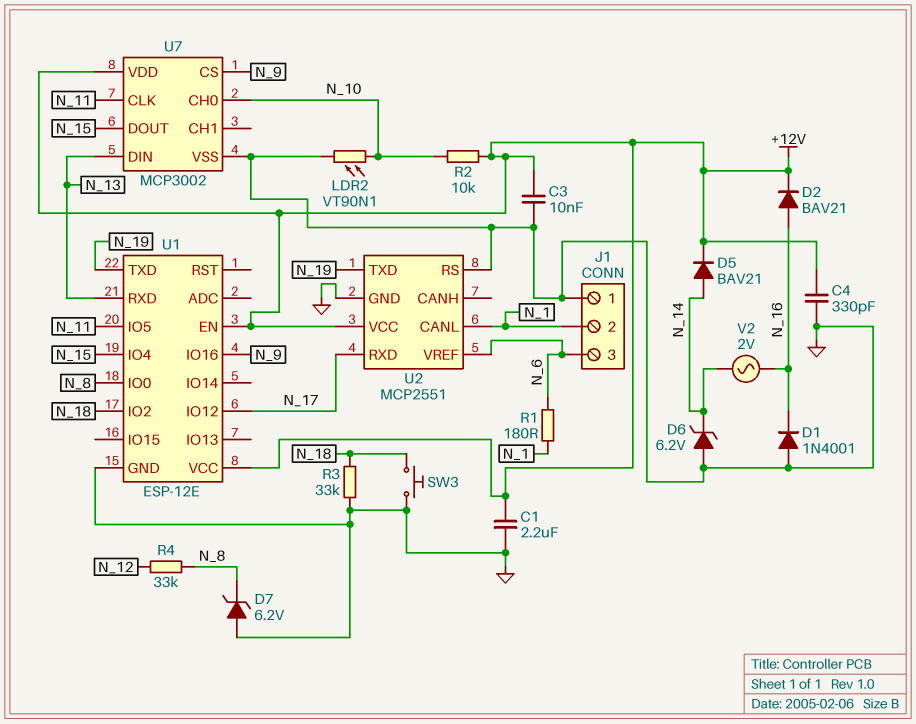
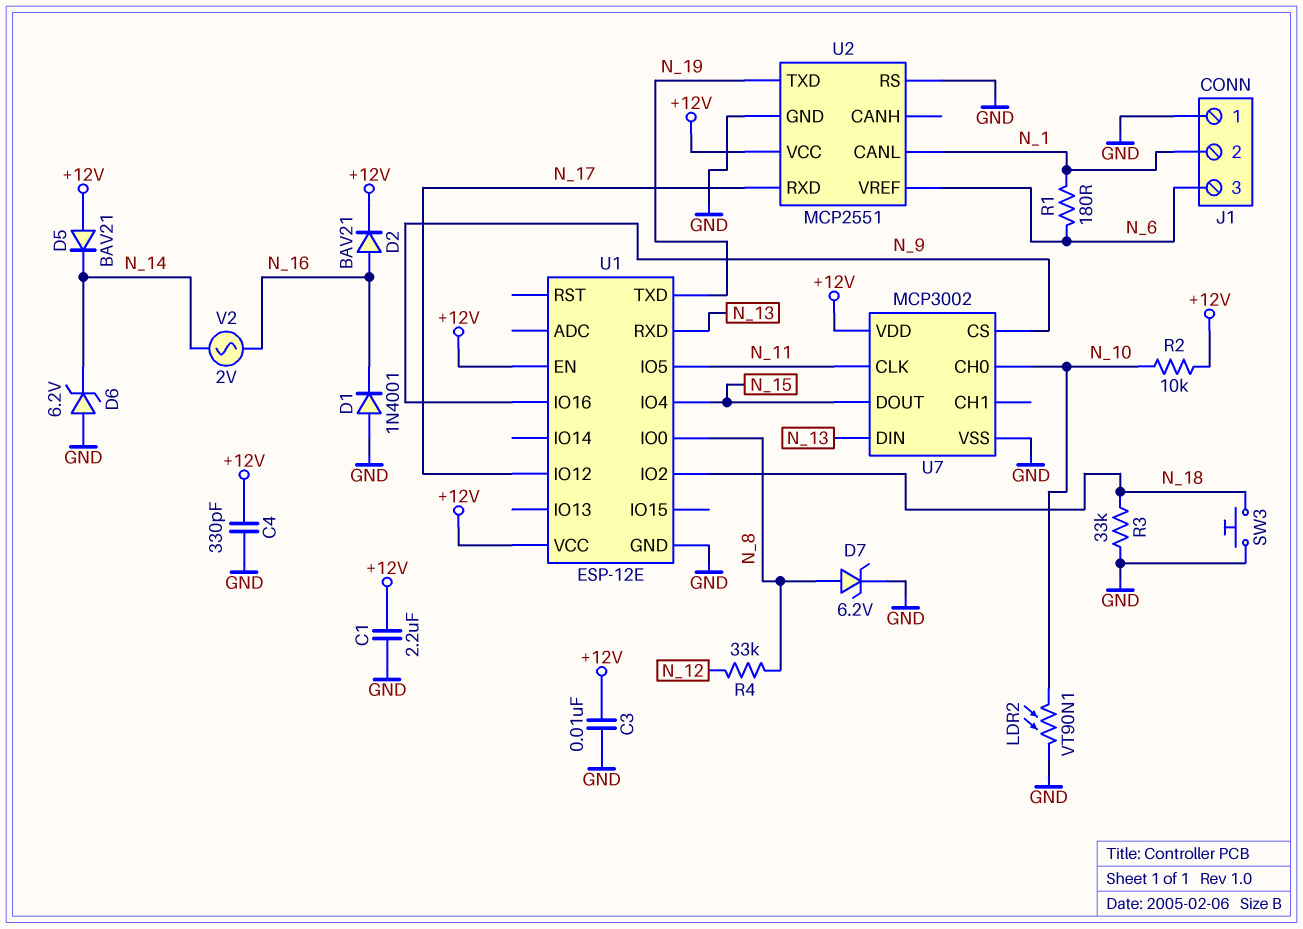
D5: diode BAV21 (A N_14, K +12V) -> diode BAV21 (A +12V, K N_14)
D7: zener 6.2V (A GND, K N_8) -> zener 6.2V (A N_8, K GND)

